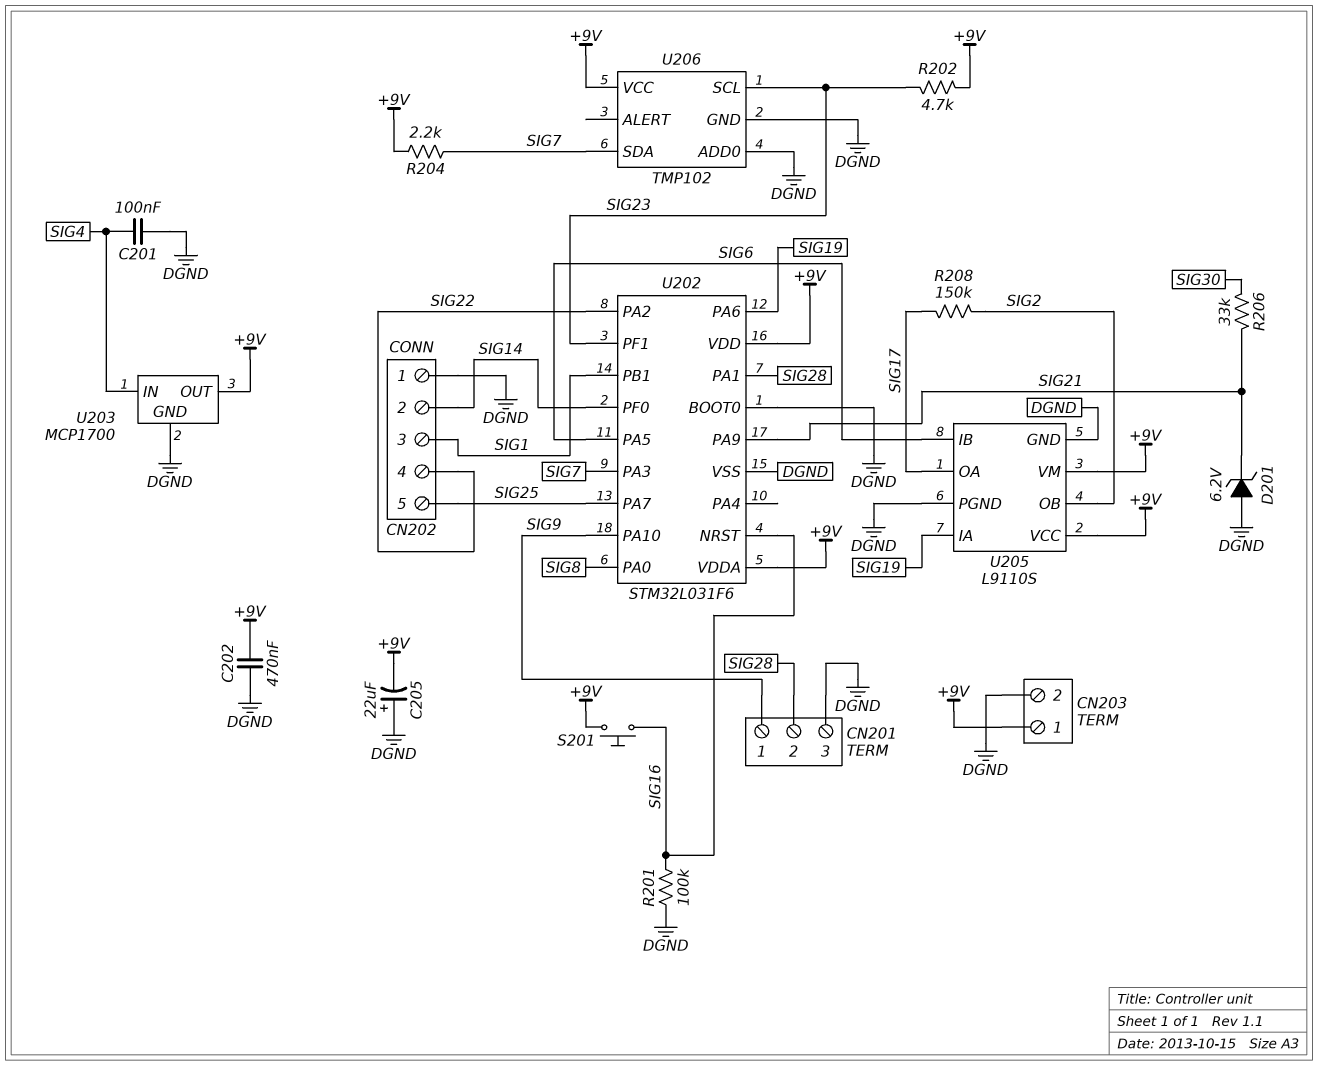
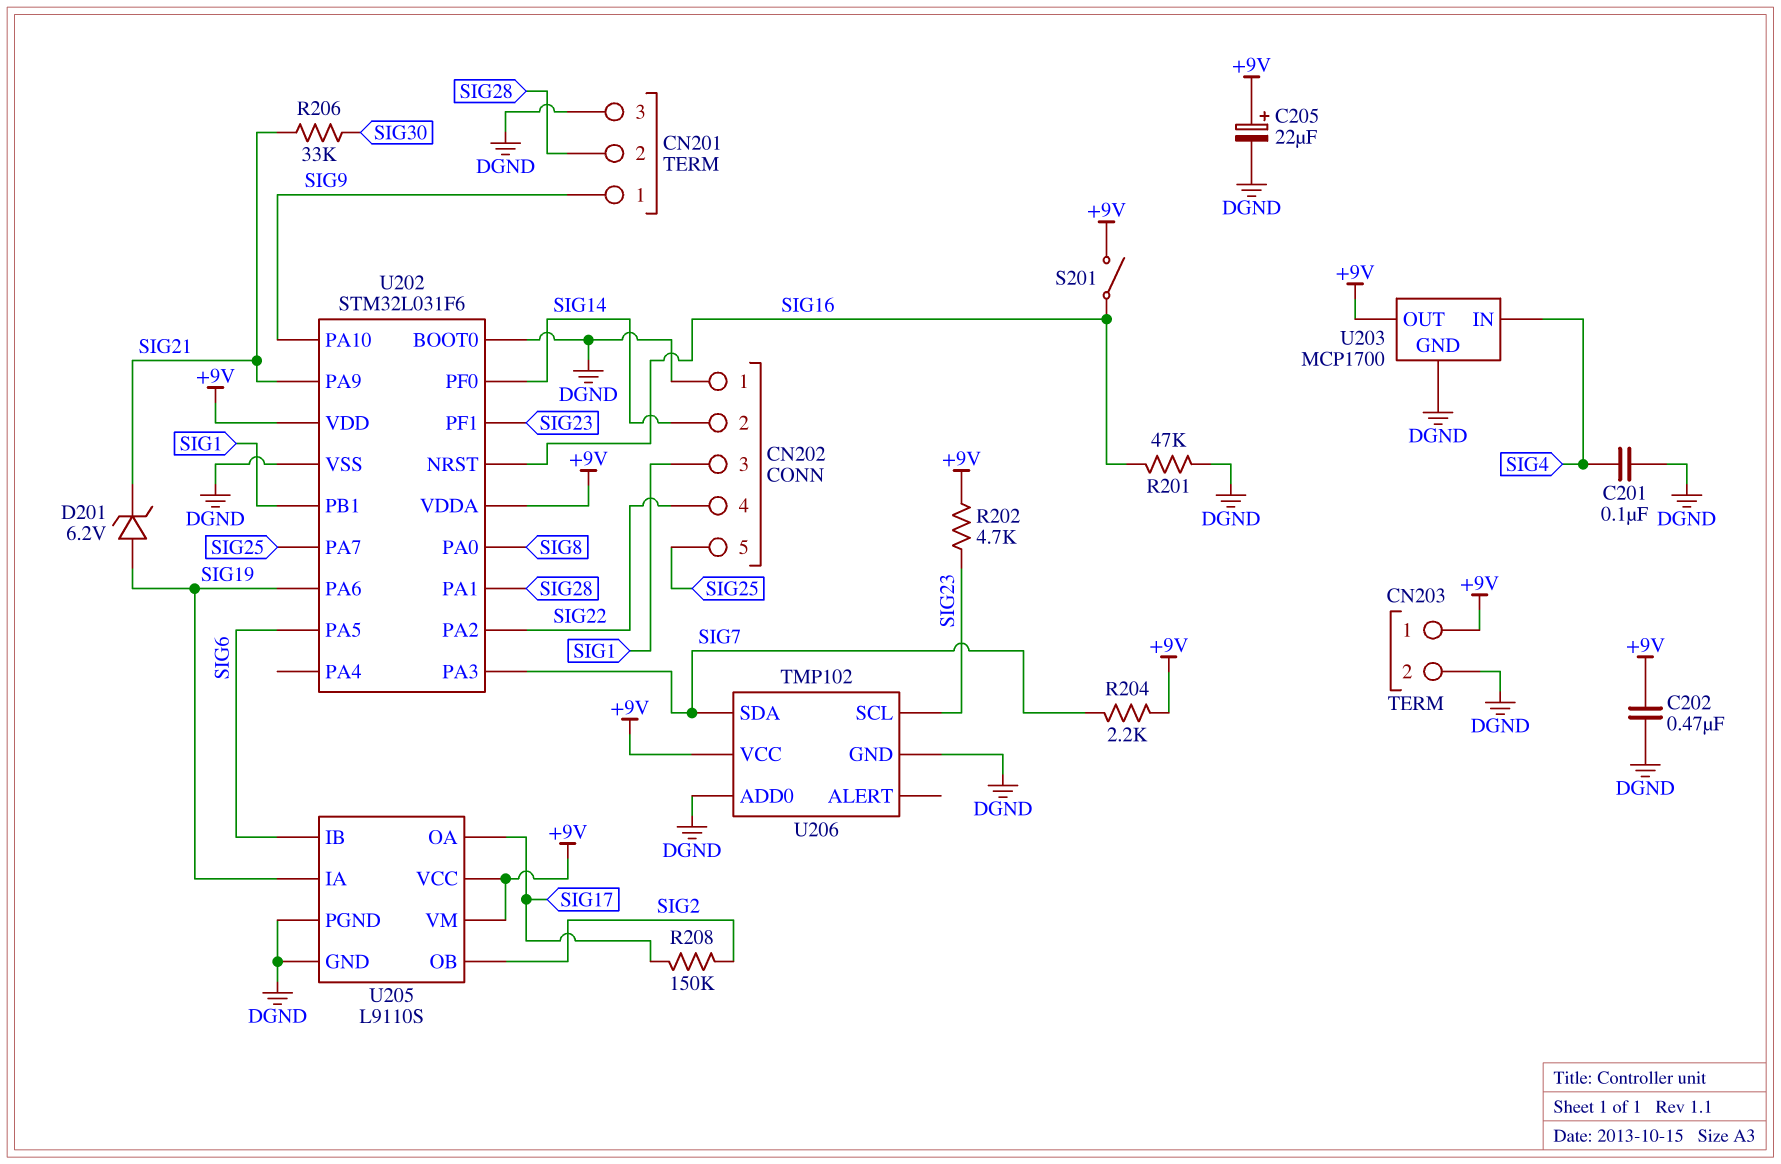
C205: 22uF (plus DGND, minus +9V) -> 22uF (plus +9V, minus DGND)
D201: zener 6.2V (A DGND, K SIG21) -> zener 6.2V (A SIG19, K SIG21)
R201: 100k (DGND, SIG16) -> 47k (DGND, SIG16)
S201: button (+9V, SIG16) -> switch (+9V, SIG16)

